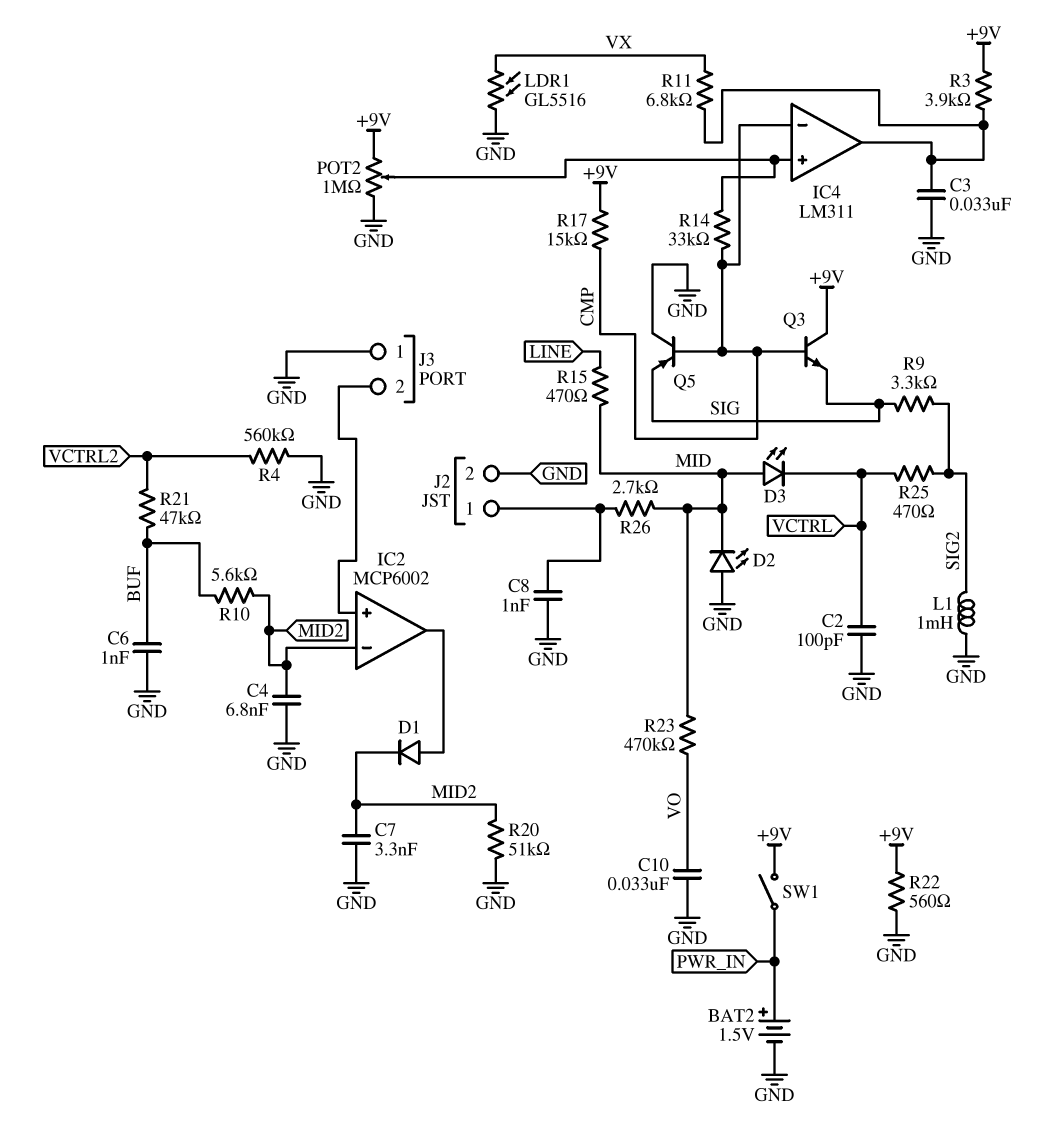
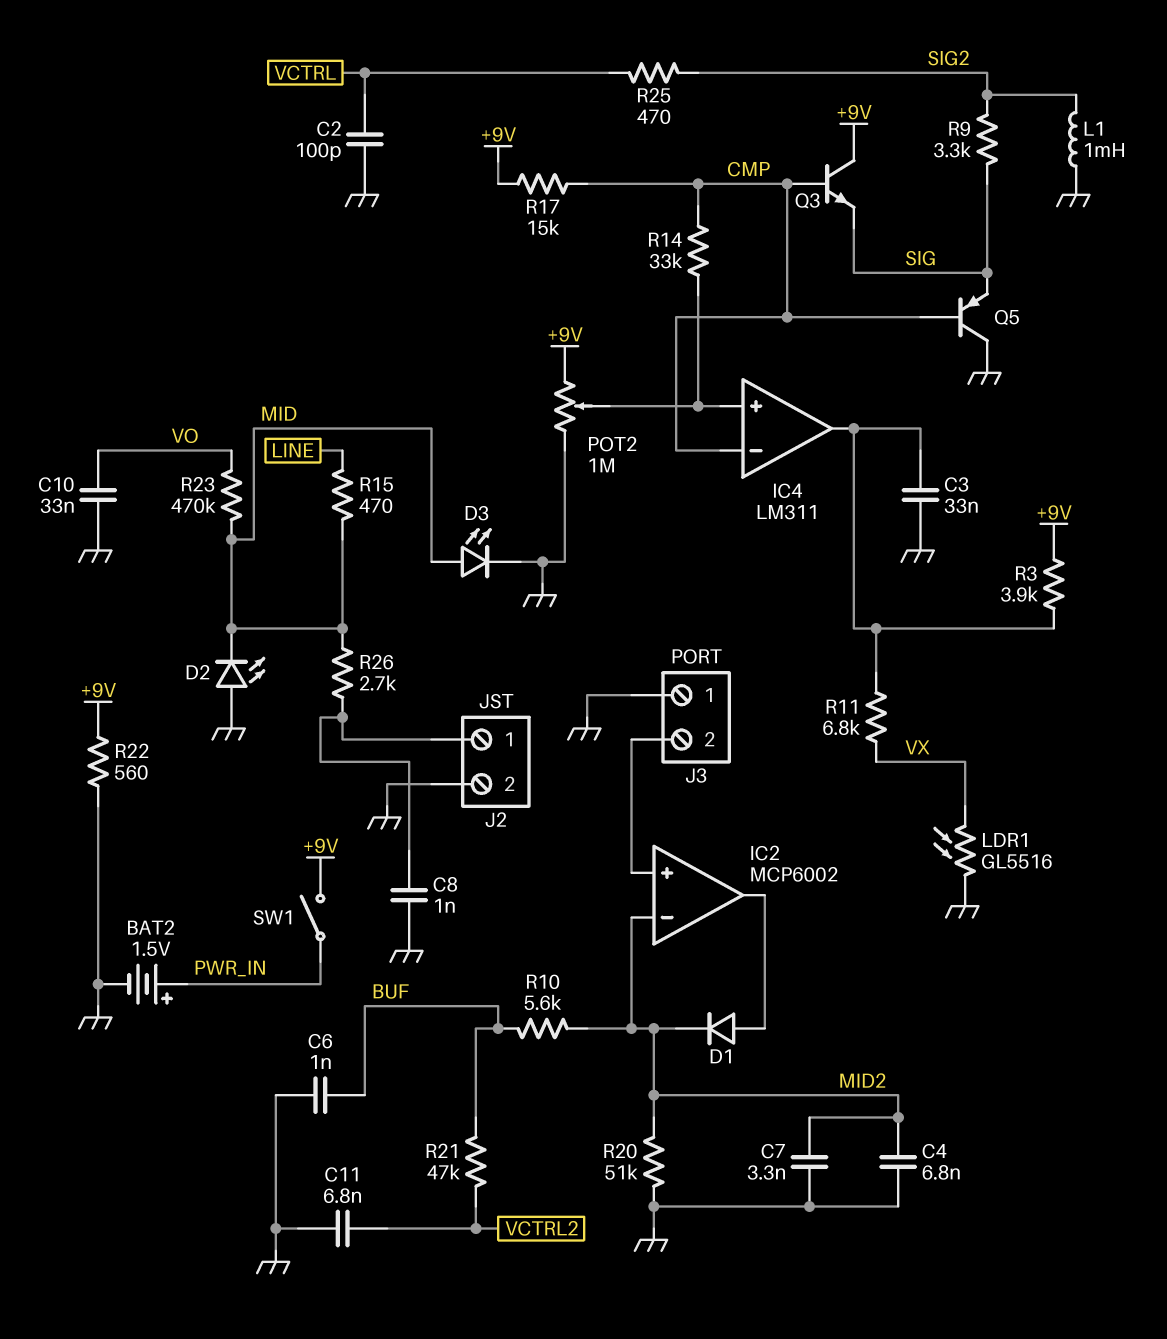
C11: none -> 6.8nF (GND, VCTRL2)
D3: LED (A MID, K VCTRL) -> LED (A MID, K GND)
R4: 560k (GND, VCTRL2) -> none

